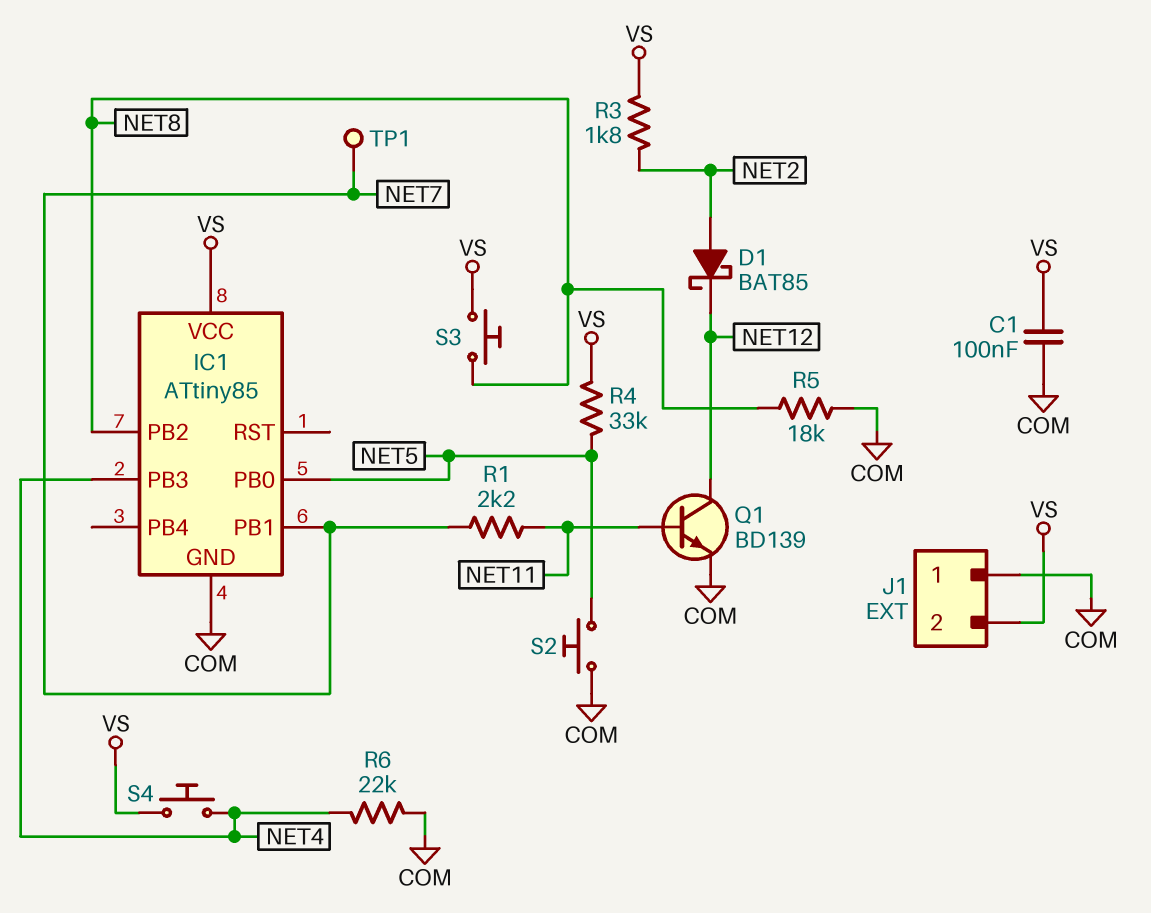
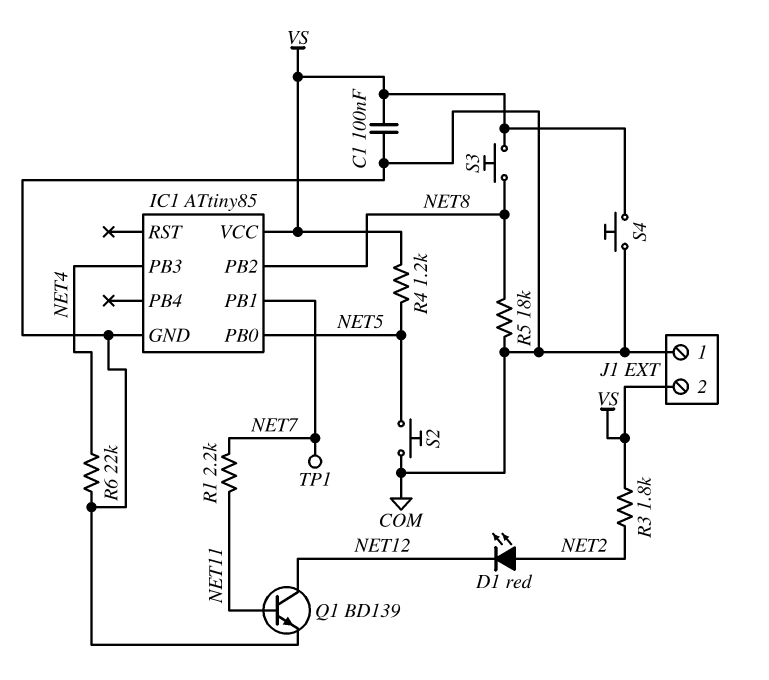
D1: schottky BAT85 (A NET2, K NET12) -> LED red (A NET2, K NET12)
R4: 33k (NET5, VS) -> 1.2k (NET5, VS)
S4: button (NET4, VS) -> button (COM, VS)

